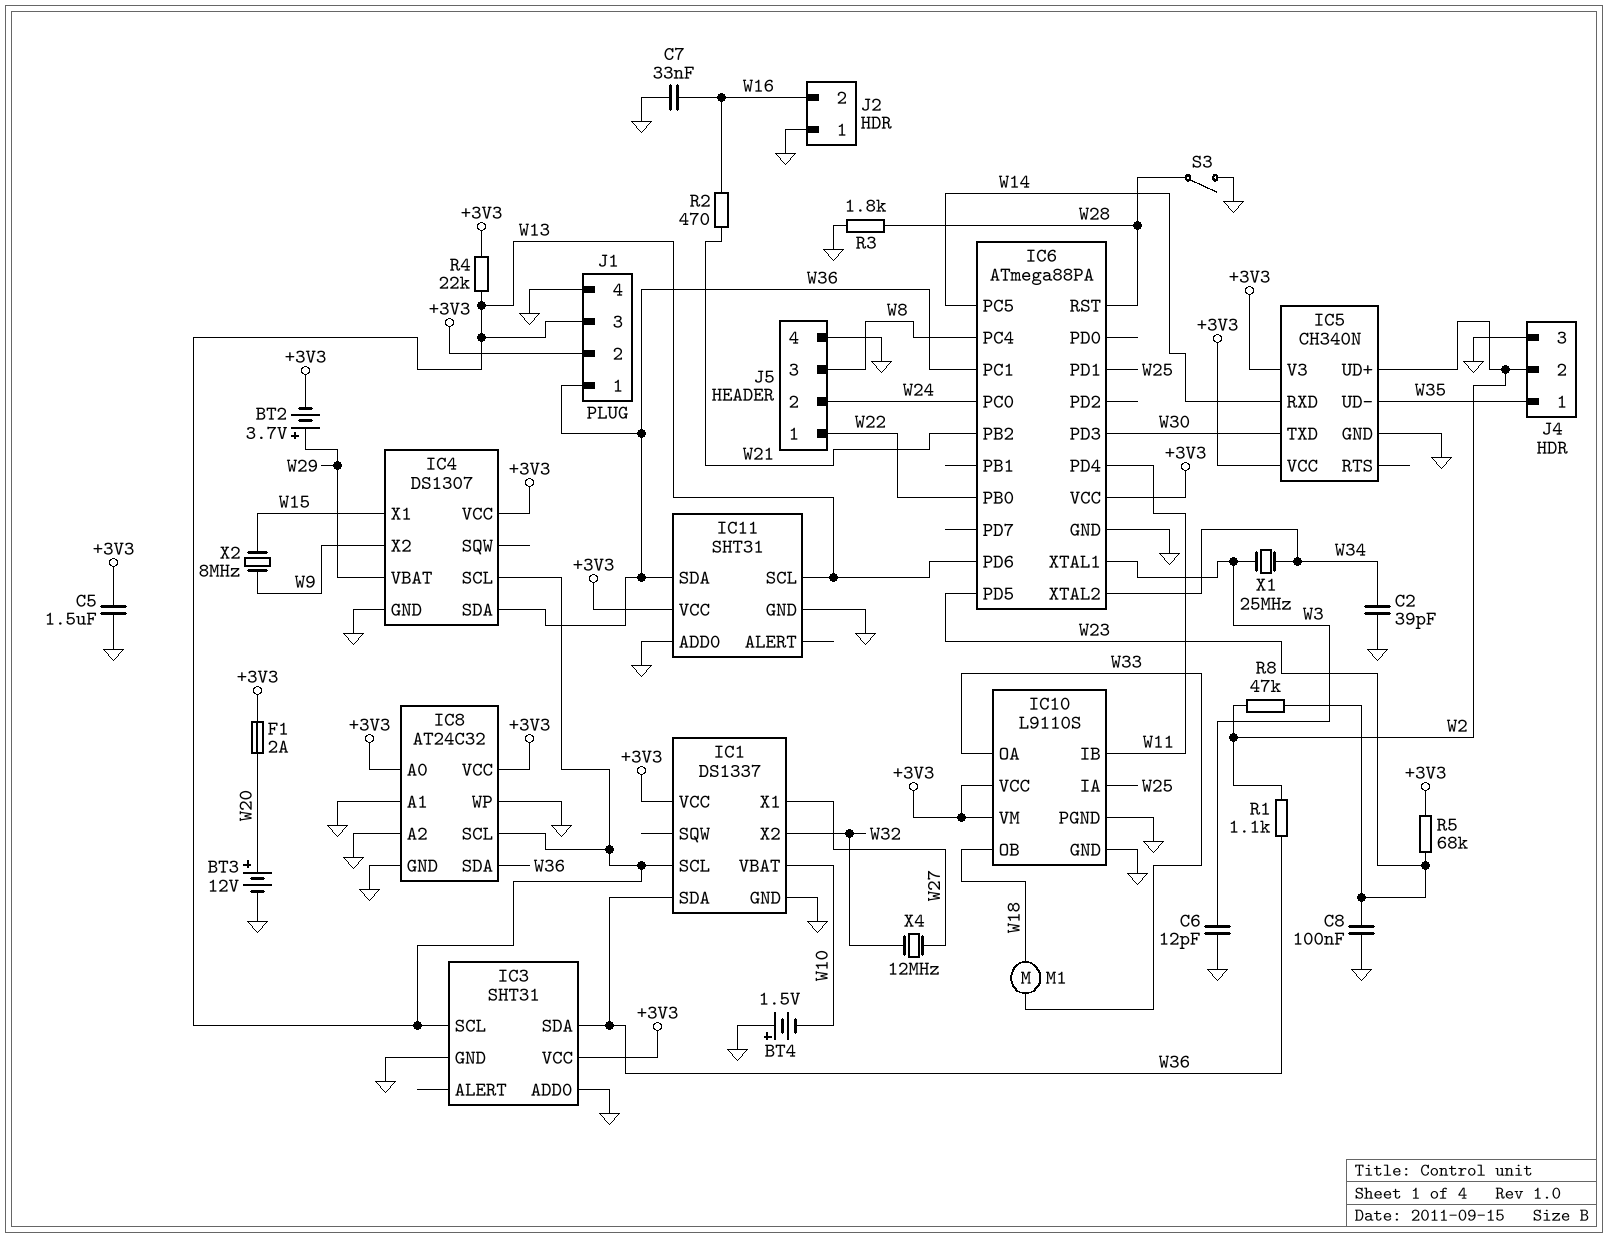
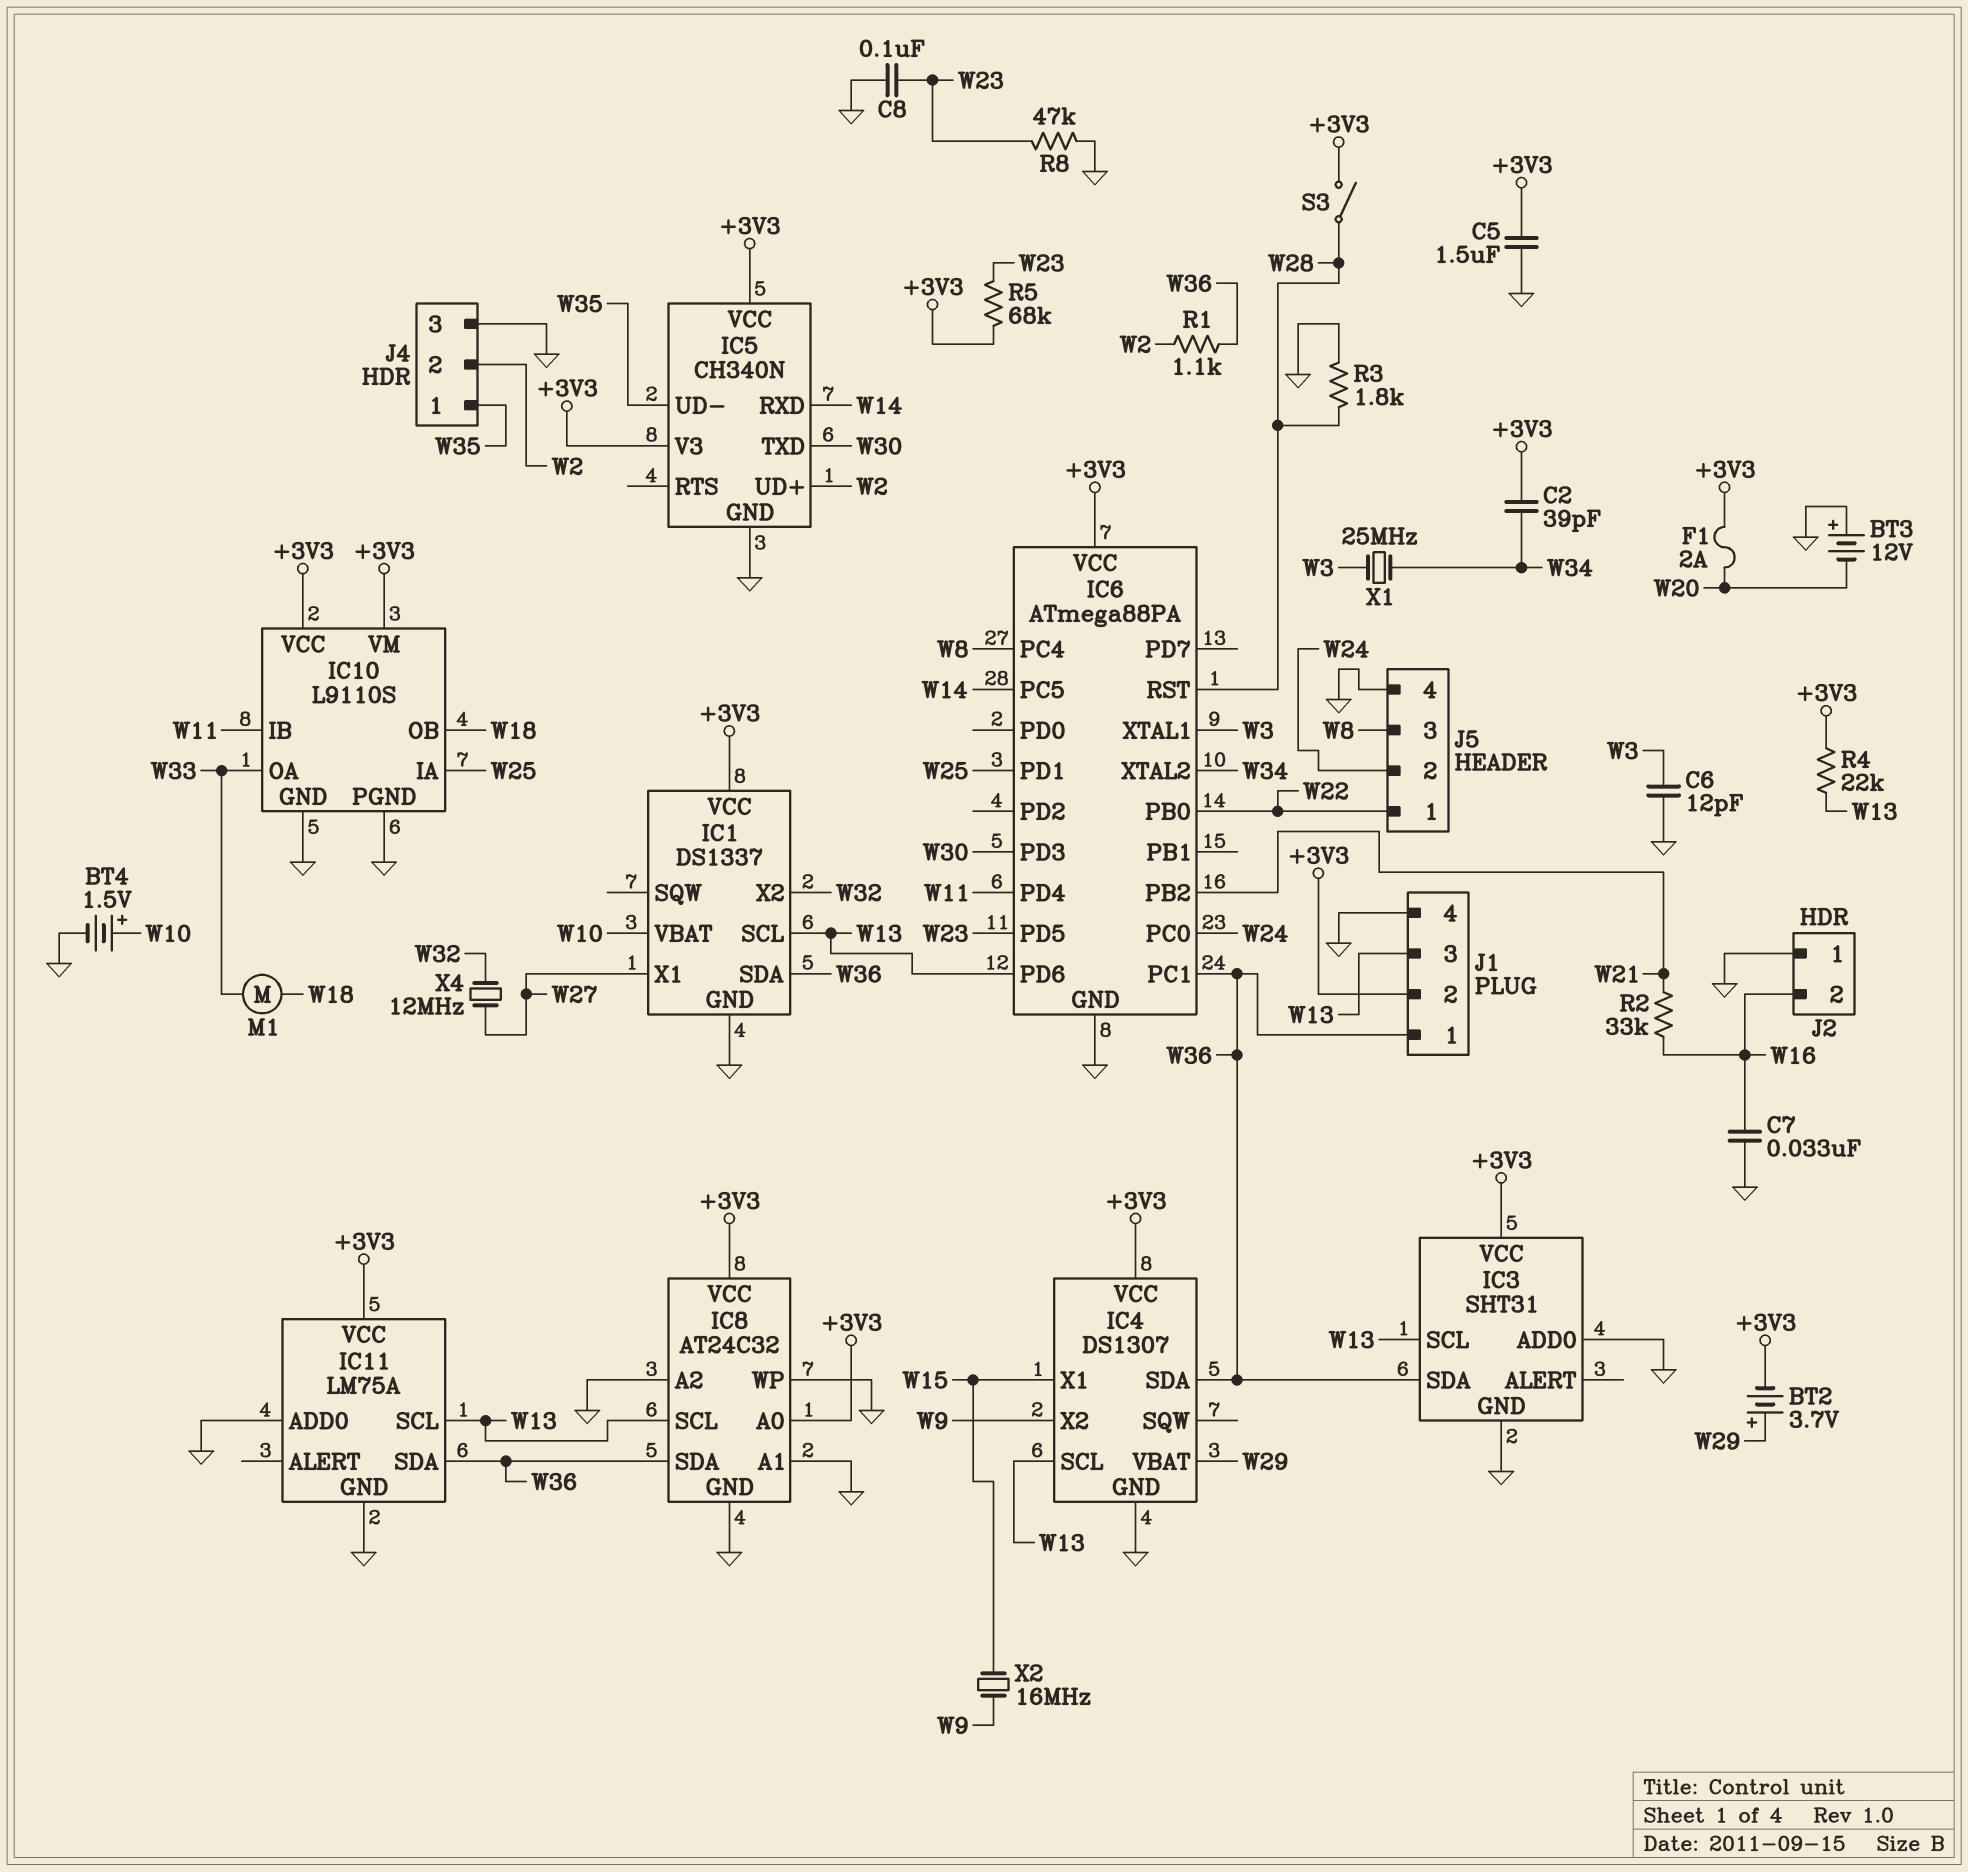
BT3: 12V (plus W20, minus GND) -> 12V (plus GND, minus W20)
BT4: 1.5V (plus GND, minus W10) -> 1.5V (plus W10, minus GND)
C2: 39pF (GND, W34) -> 39pF (+3V3, W34)
IC11: SHT31 -> LM75A
R2: 470 (W16, W21) -> 33k (W16, W21)
R8: 47k (W2, W23) -> 47k (GND, W23)
S3: switch (GND, W28) -> switch (+3V3, W28)
X2: 8MHz (W9, W15) -> 16MHz (W9, W15)

